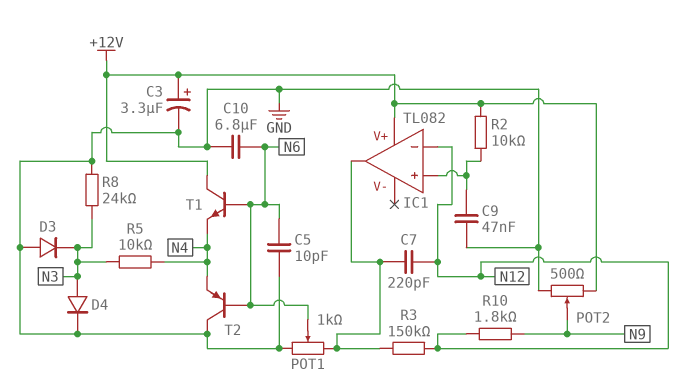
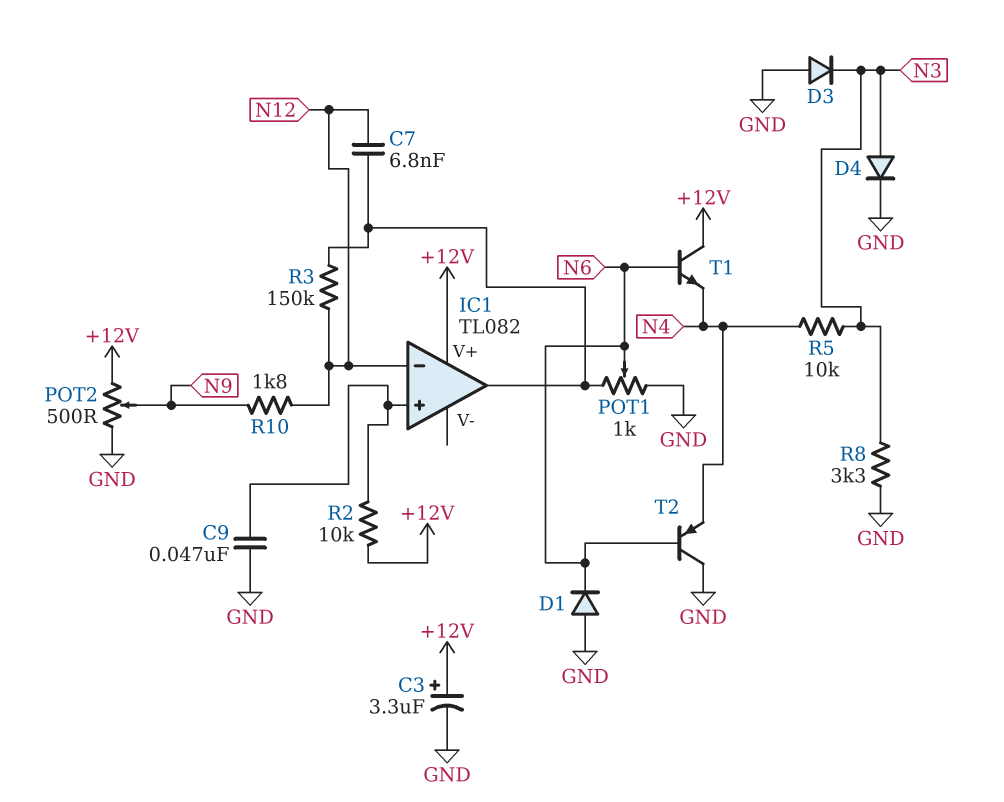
C5: 10pF (GND, N6) -> none
C7: 220pF (IC1/out, N12) -> 6.8nF (IC1/out, N12)
C10: 6.8uF (GND, N6) -> none
D1: none -> diode (A GND, K N6)
R8: 24k (GND, N3) -> 3.3k (GND, N3)

